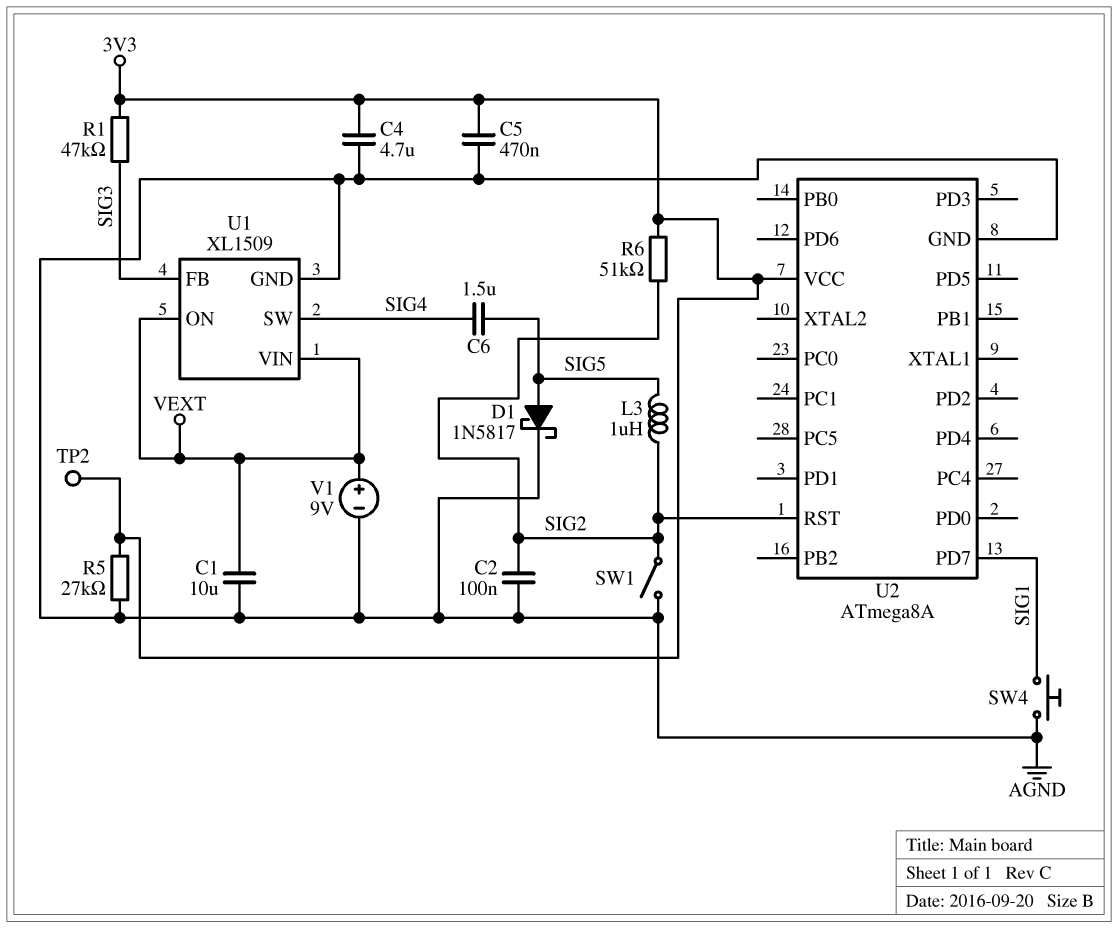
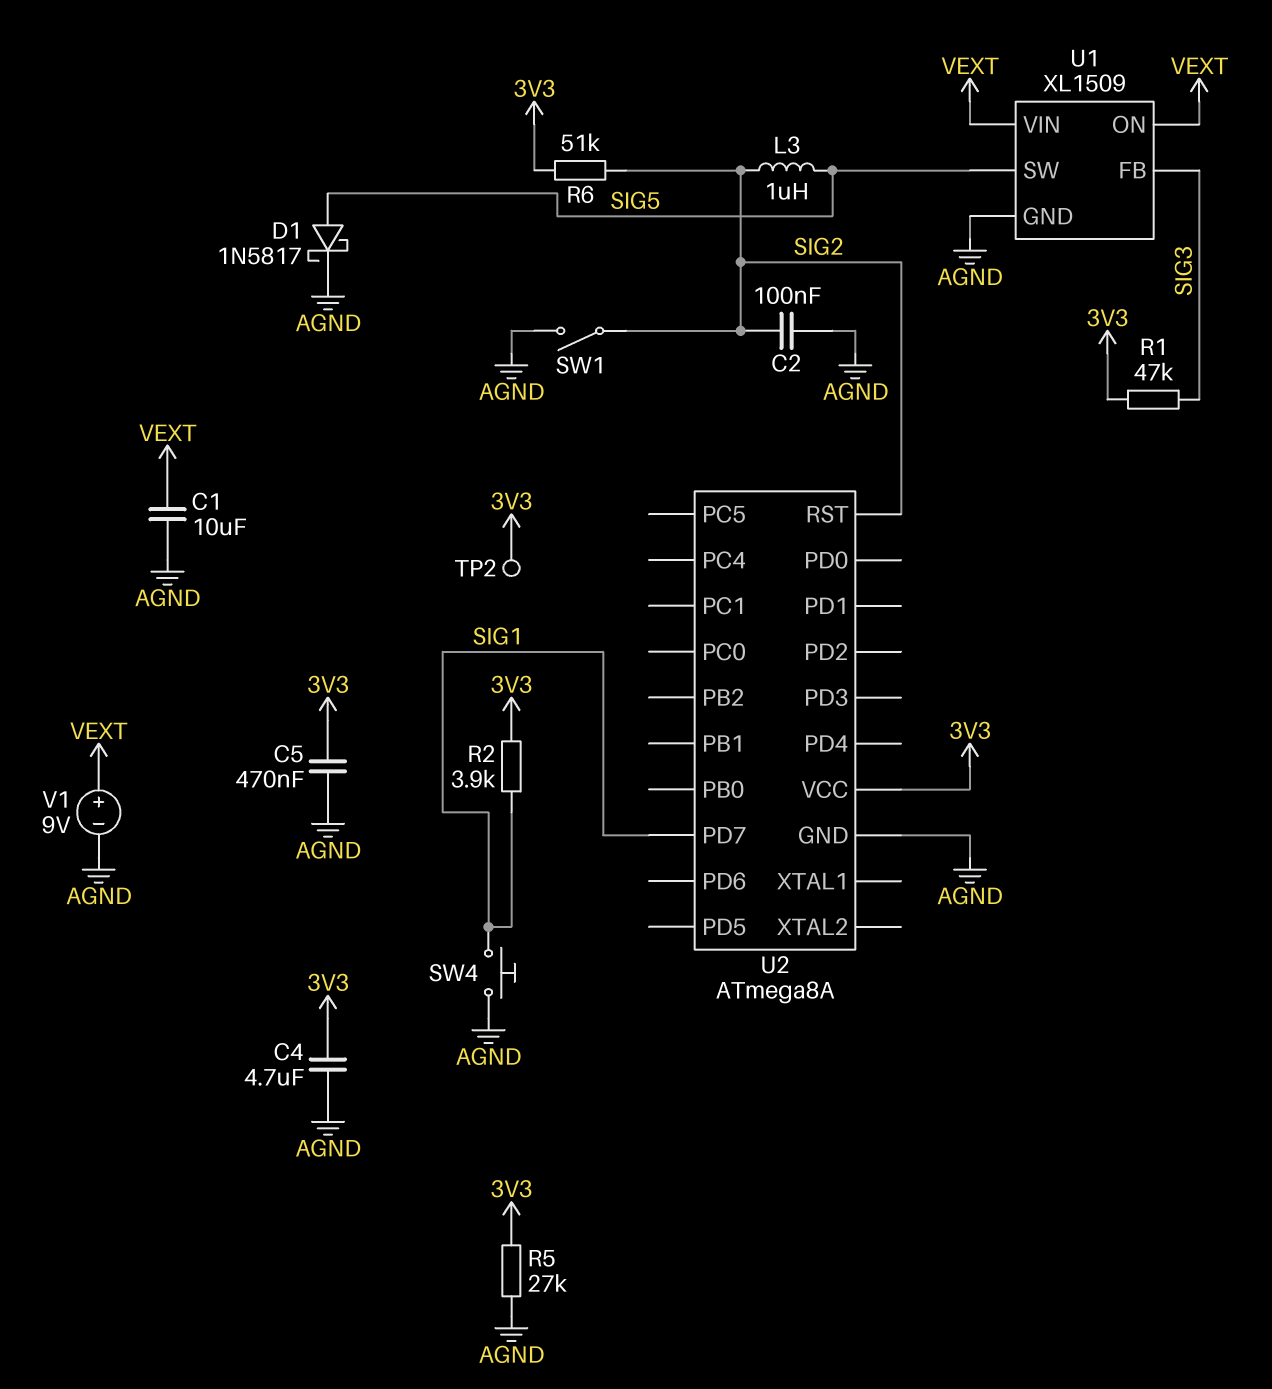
C6: 1.5uF (SIG4, SIG5) -> none
R2: none -> 3.9k (3V3, SIG1)
U1 pin SW: SIG4 -> SIG5

